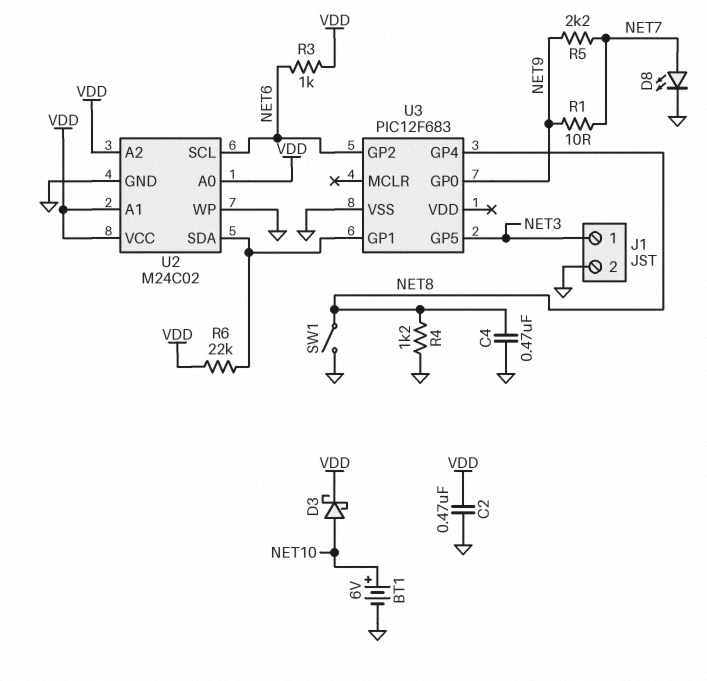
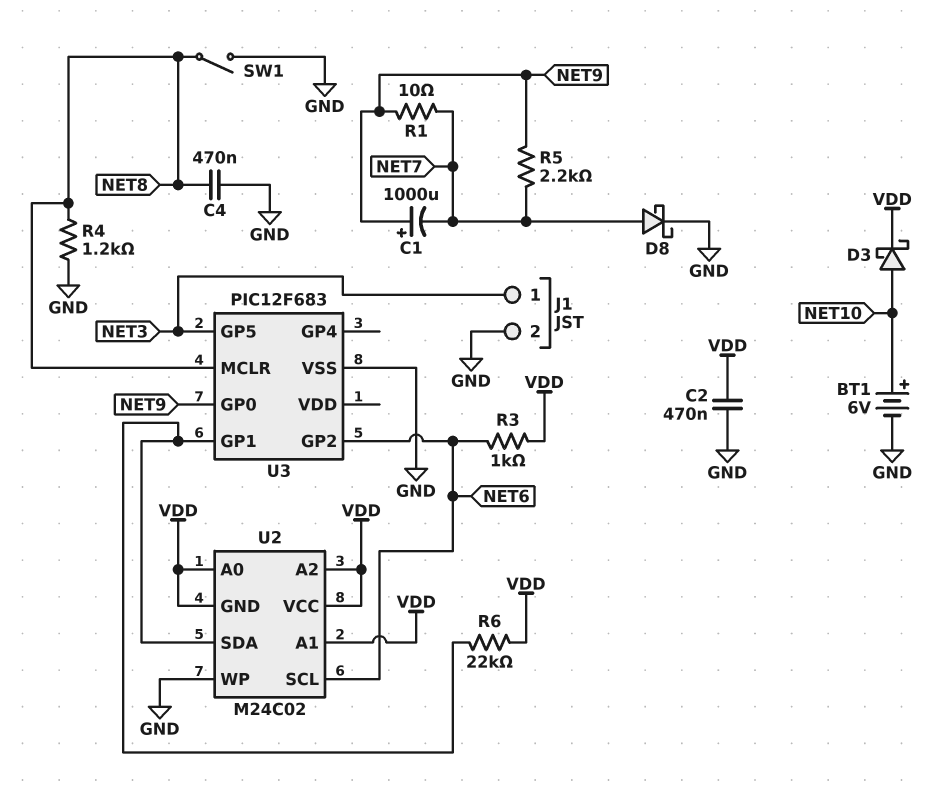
C1: none -> 1000uF (plus NET9, minus NET7)
D8: LED (A NET7, K GND) -> schottky (A NET7, K GND)
U2 pin GND: GND -> VDD
U3 pin GP4: NET8 -> none
U3 pin MCLR: none -> NET8

